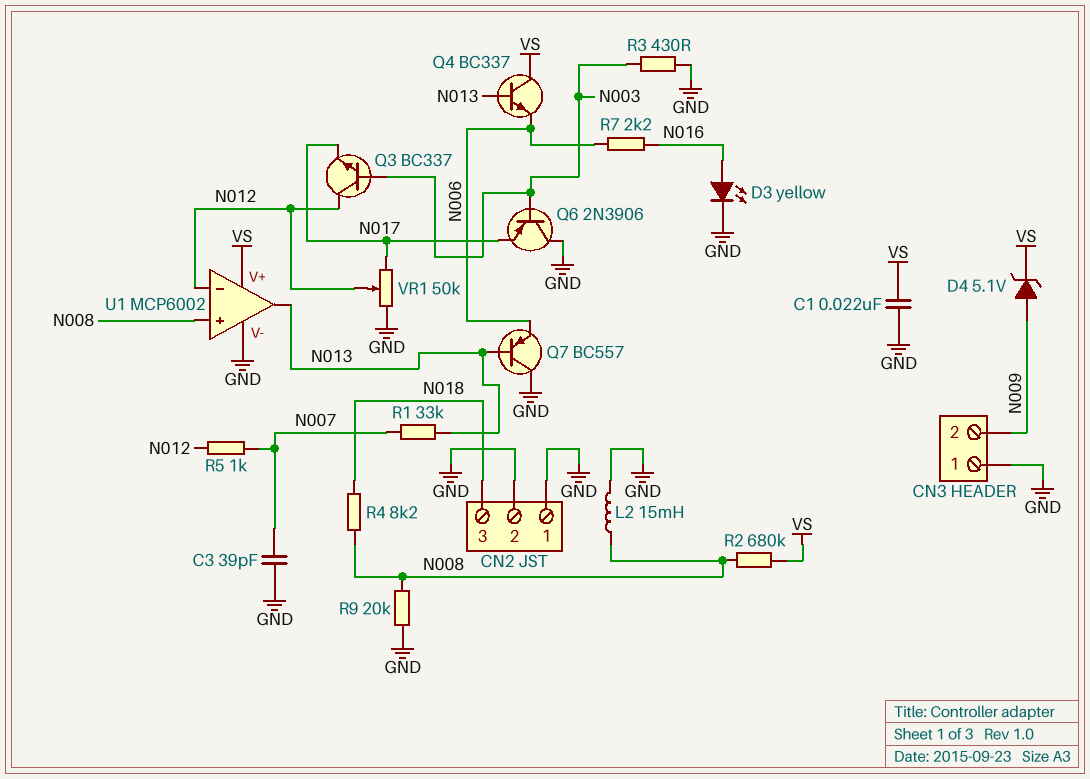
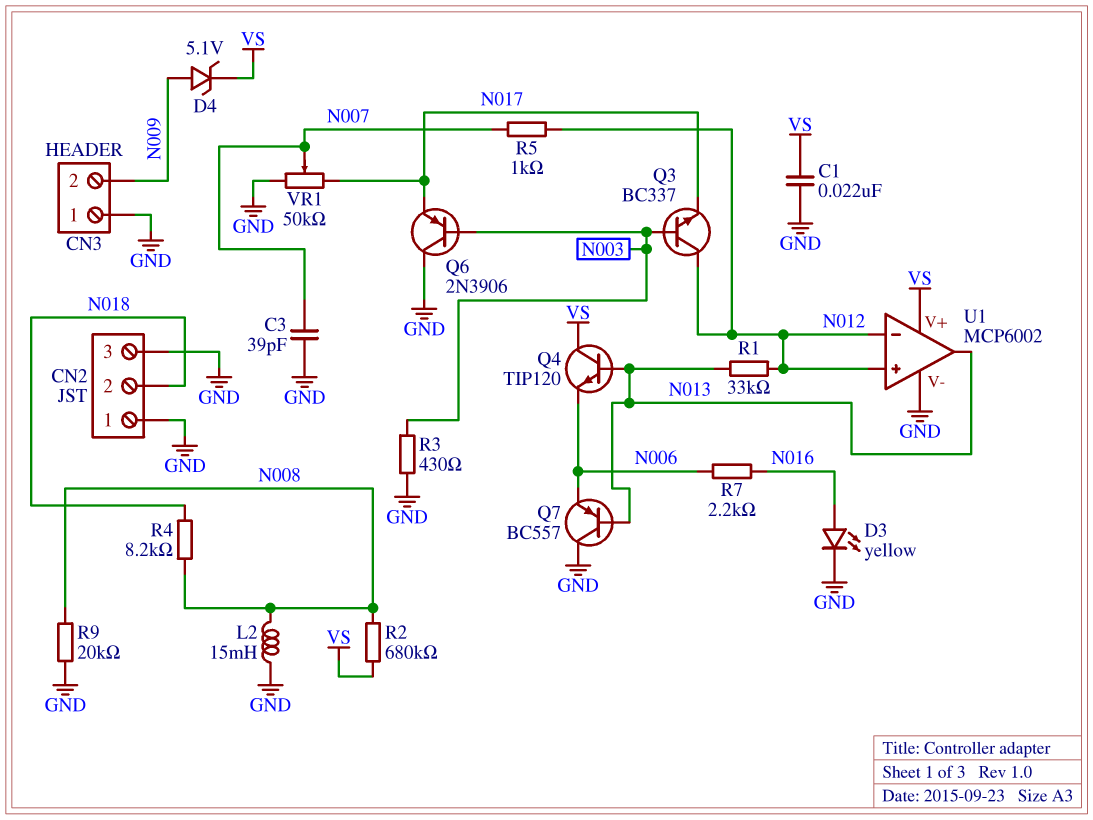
CN2 pin 2: GND -> N018
CN2 pin 3: N018 -> GND
Q4: NPN BC337 (B N013, C VS, E N006) -> NPN TIP120 (B N013, C VS, E N006)
R1: 33k (N007, N013) -> 33k (N012, N013)
U1 pin in+: N008 -> N012
VR1: 50k (GND, N017, wiper N012) -> 50k (GND, N017, wiper N007)

